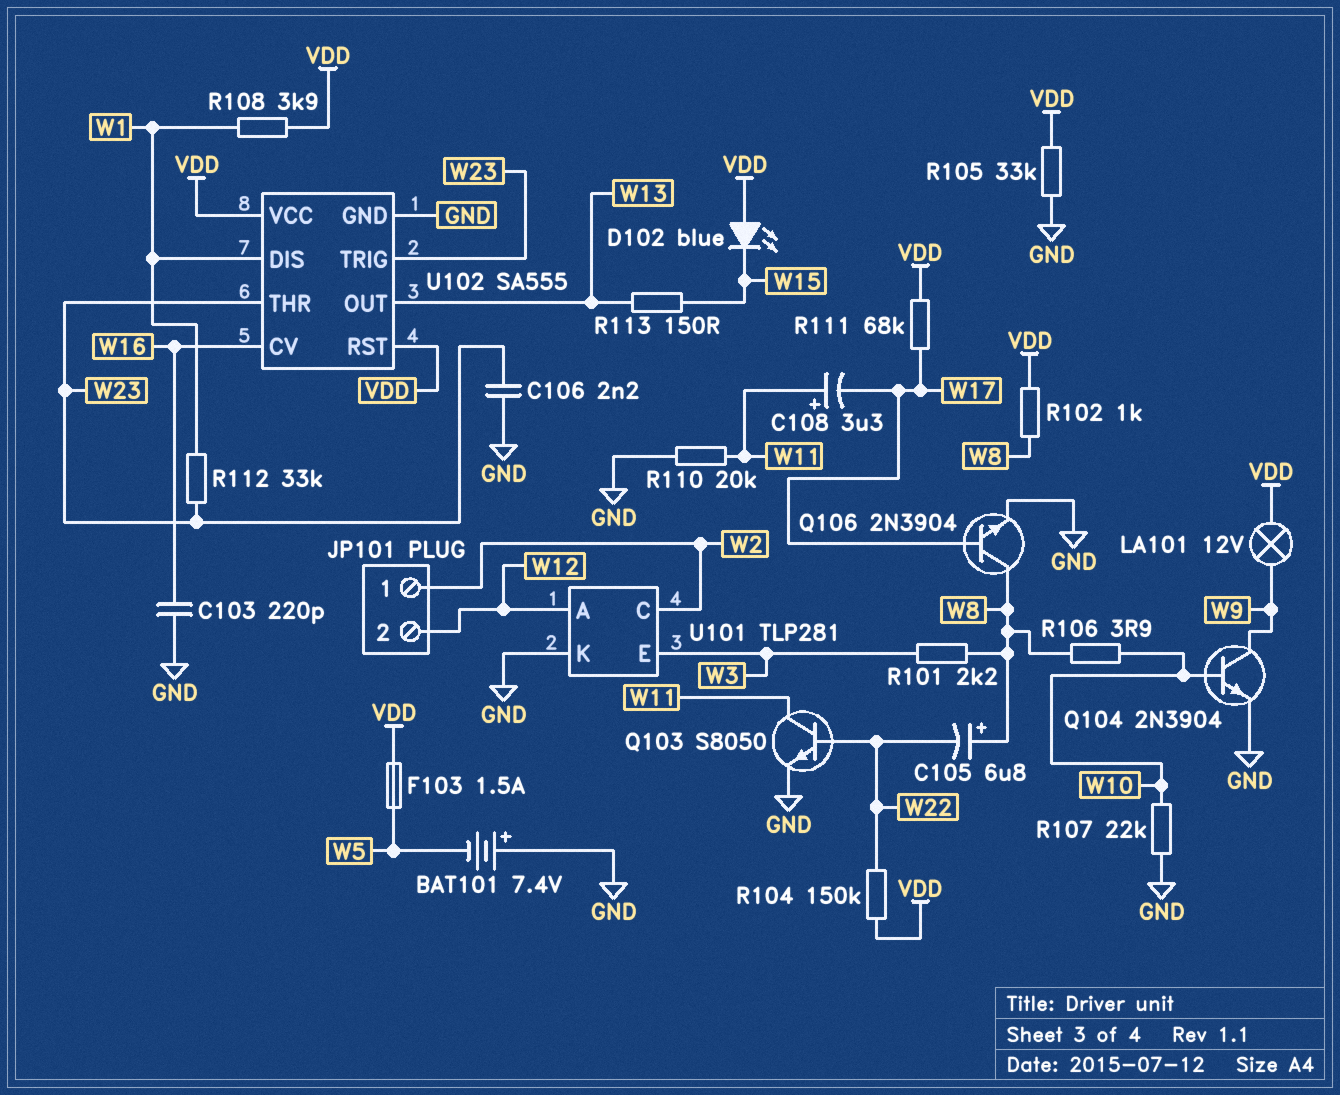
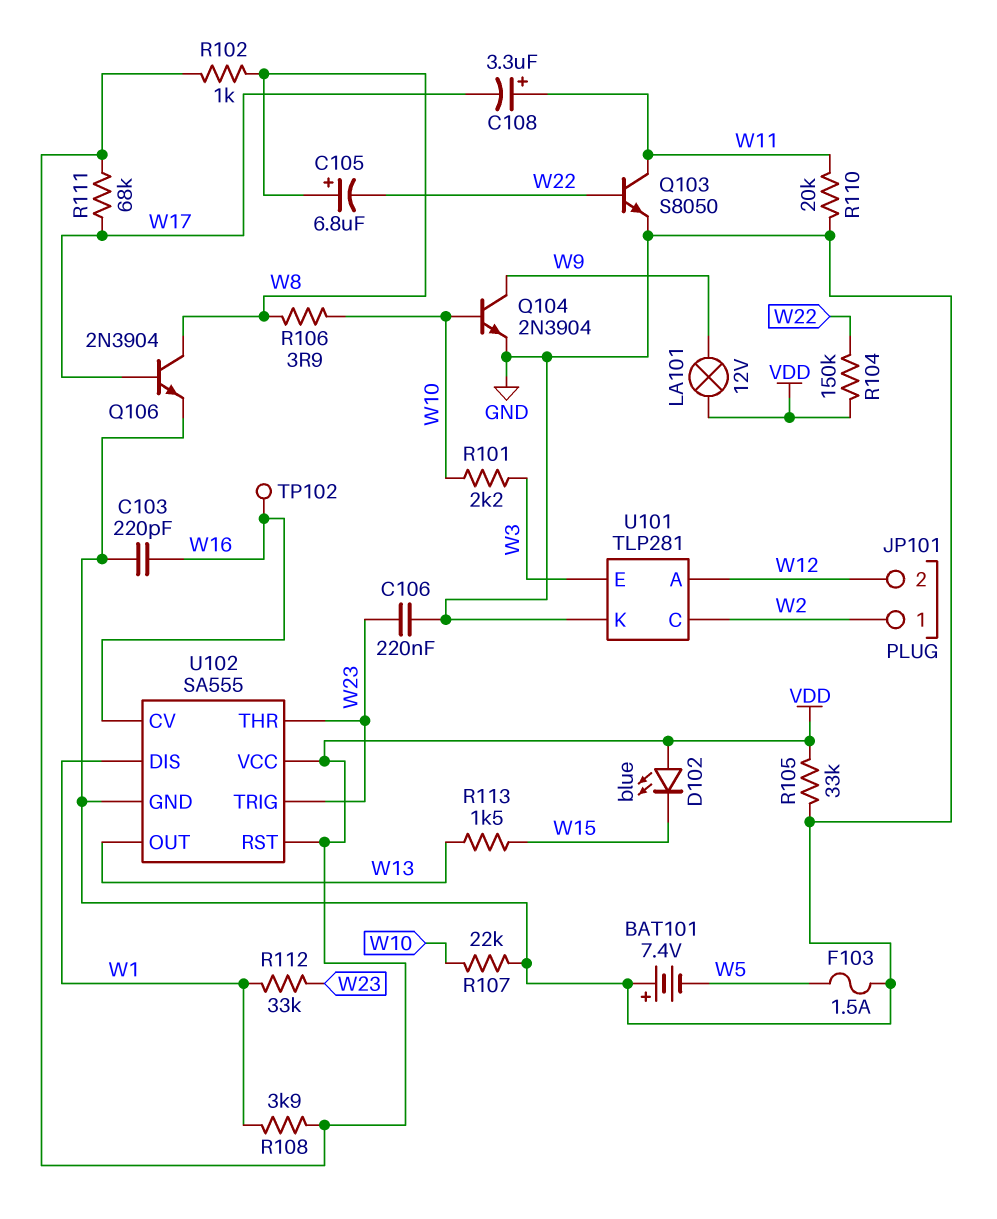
C106: 2.2nF (GND, W23) -> 220nF (GND, W23)
F103: 1.5A (VDD, W5) -> 1.5A (GND, W5)
R101: 2.2k (W3, W8) -> 2.2k (W3, W10)
R113: 150 (W13, W15) -> 1.5k (W13, W15)
TP102: none -> test point (W16)

